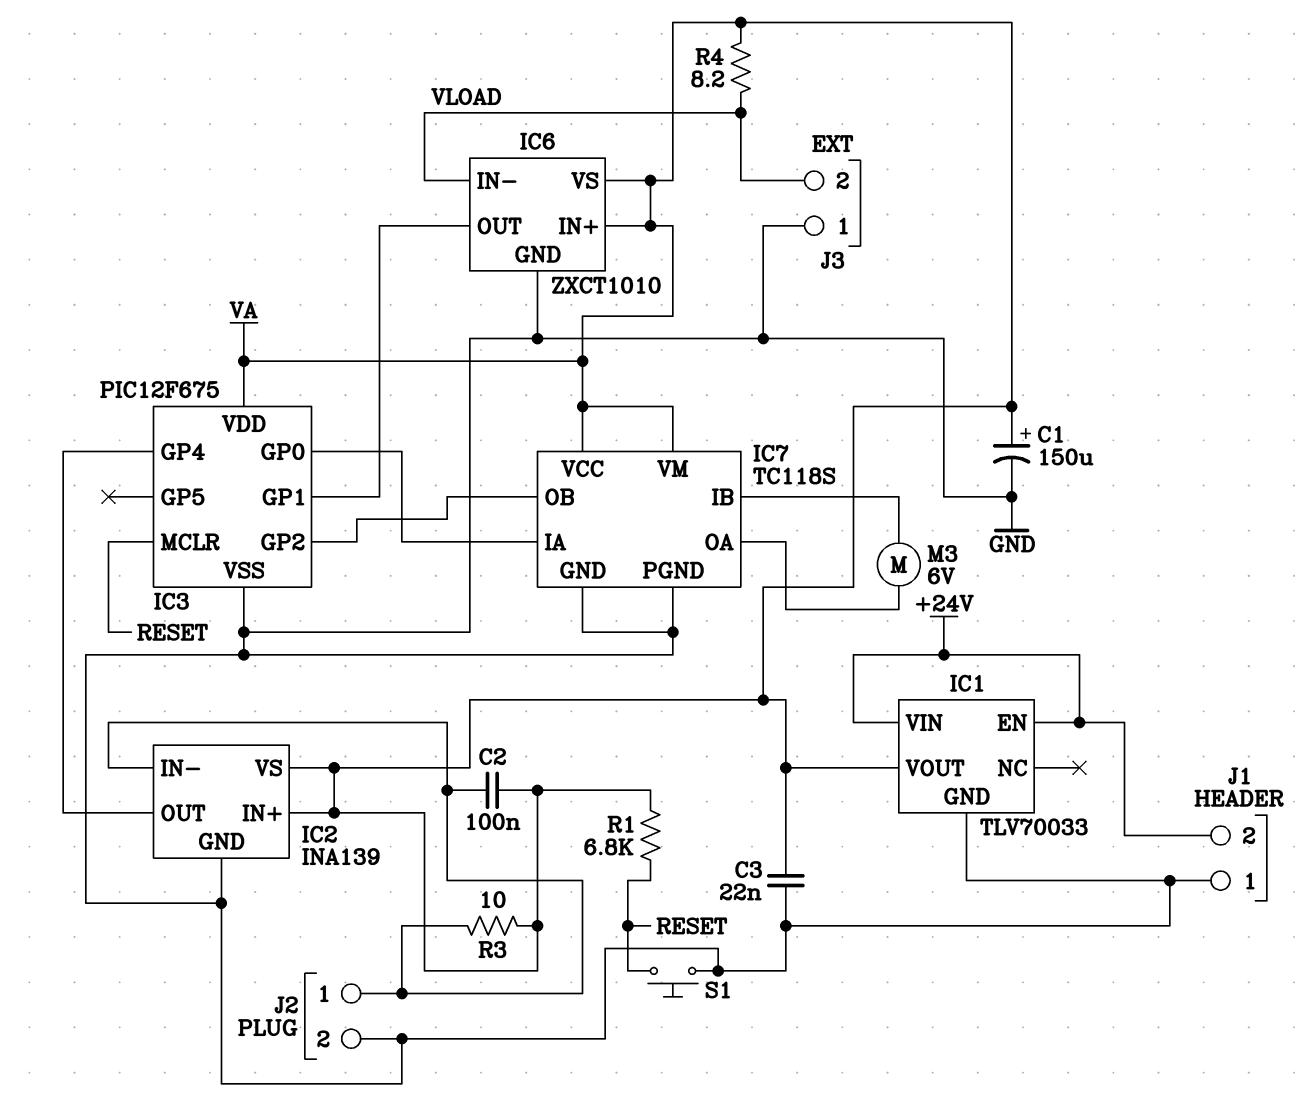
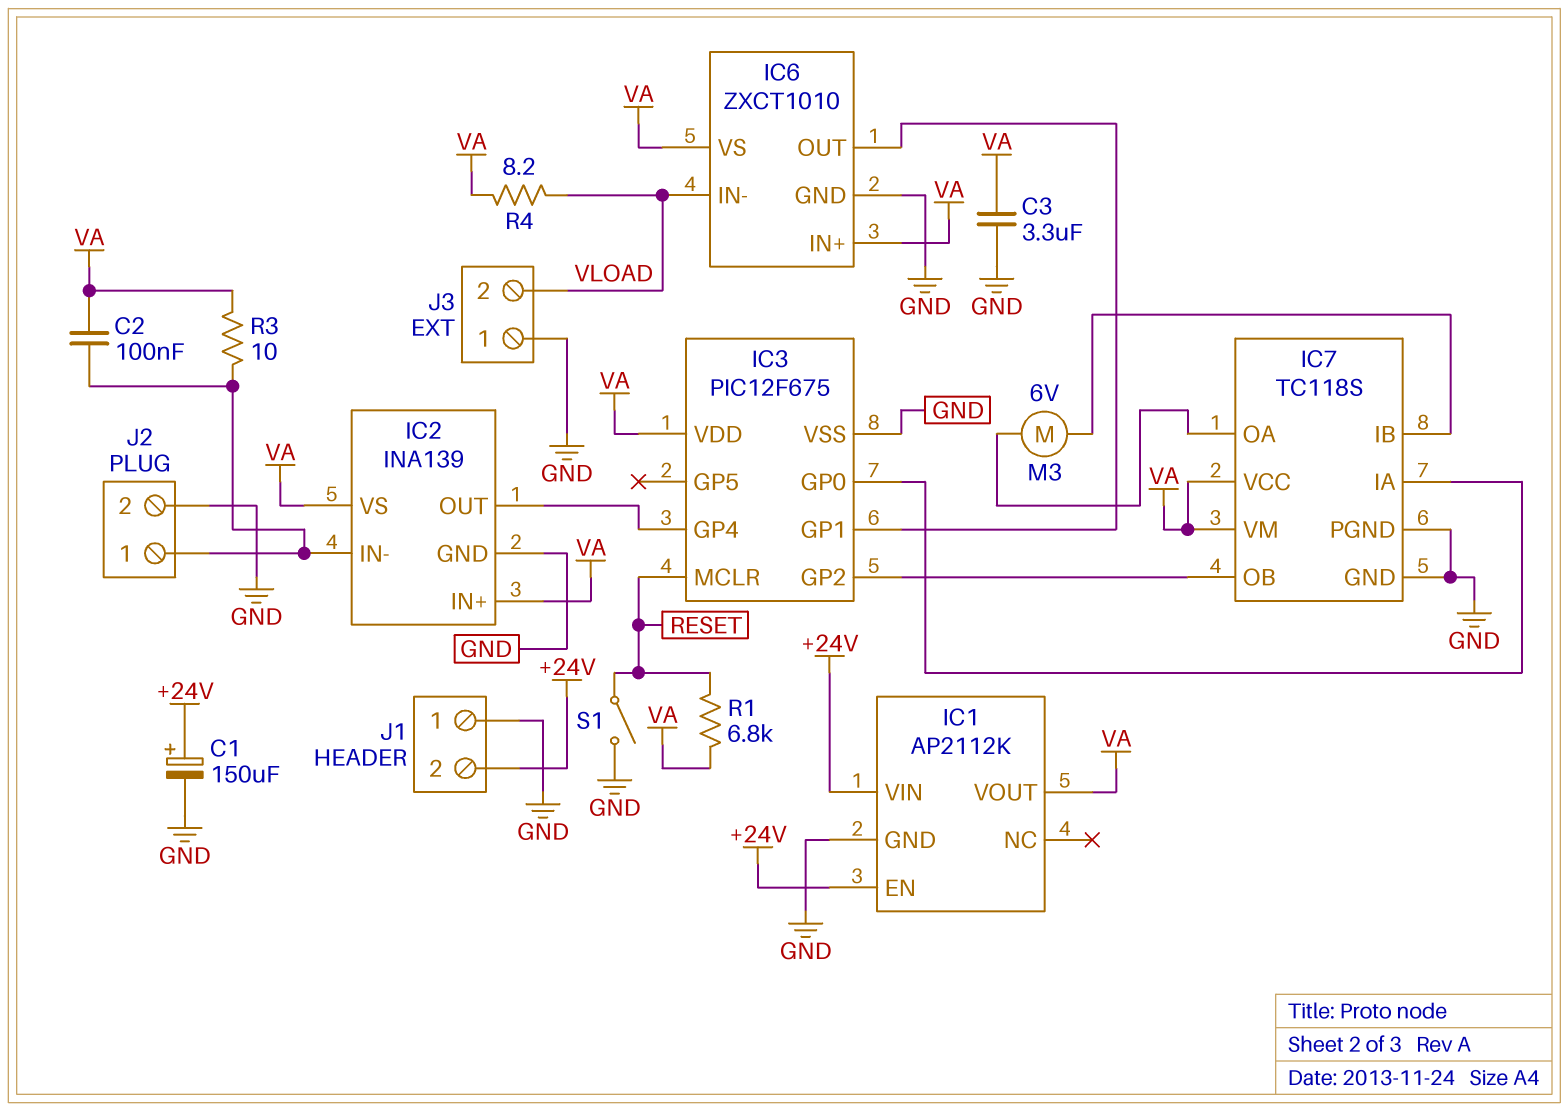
C1: 150uF (plus VA, minus GND) -> 150uF (plus +24V, minus GND)
C3: 22nF (GND, VA) -> 3.3uF (GND, VA)
IC1: TLV70033 -> AP2112K
S1: button (GND, RESET) -> switch (GND, RESET)

